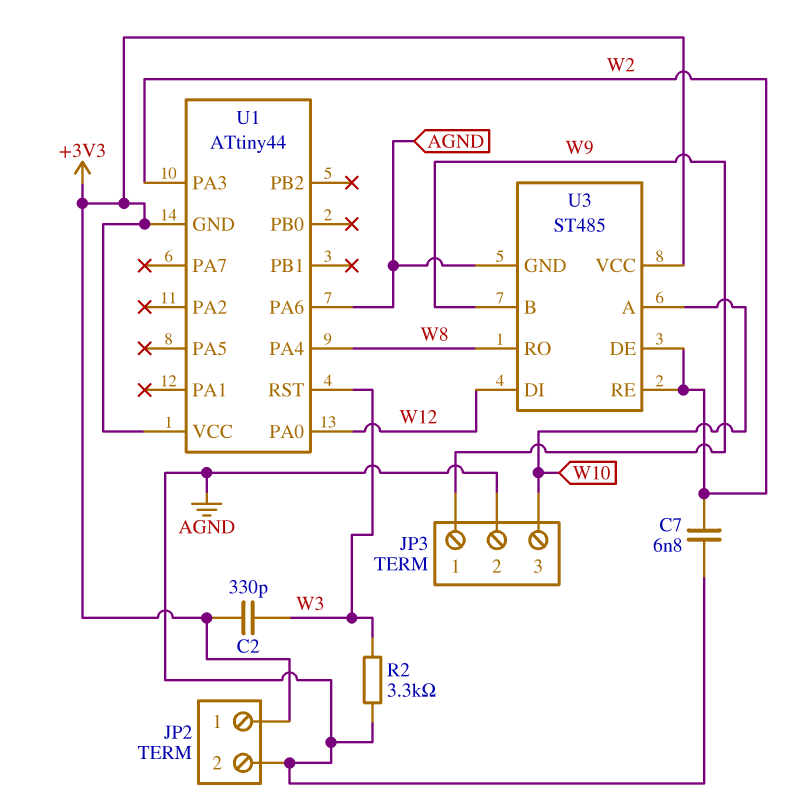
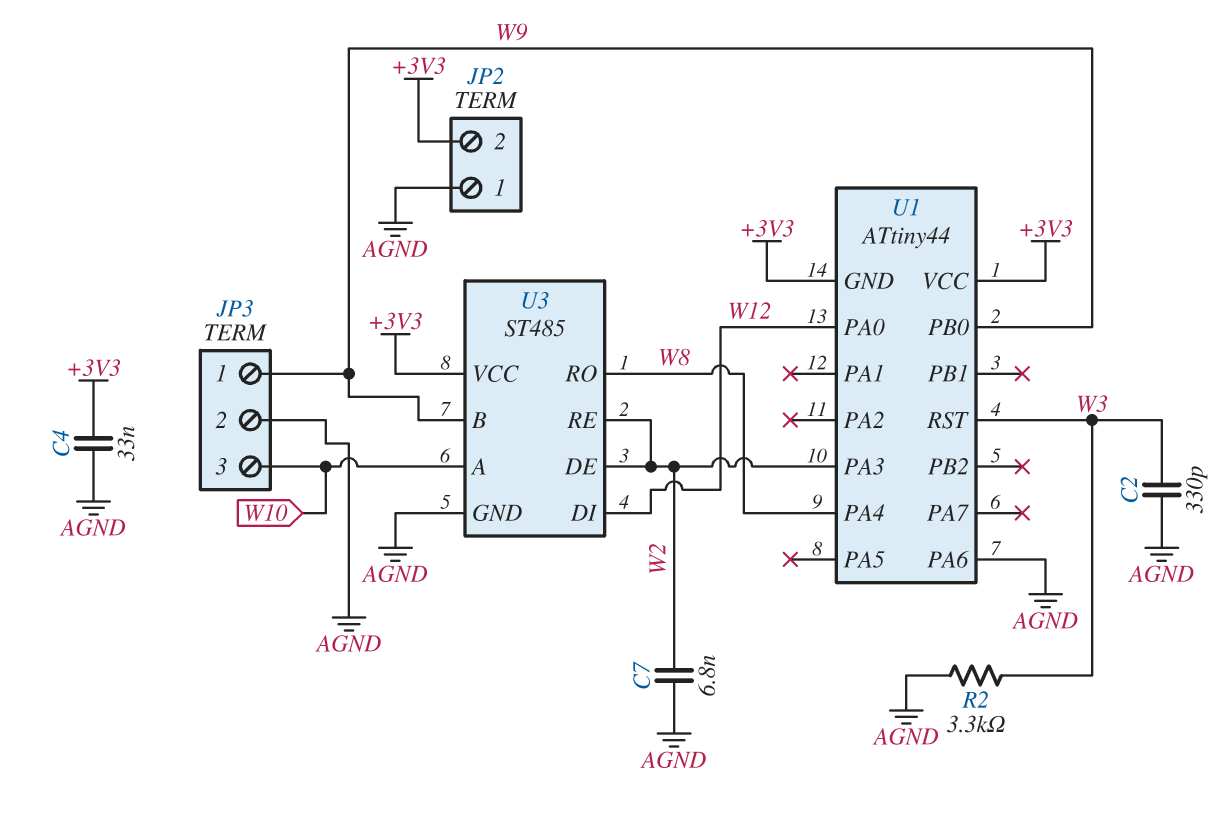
C2: 330pF (+3V3, W3) -> 330pF (AGND, W3)
C4: none -> 33nF (+3V3, AGND)
JP2 pin 1: +3V3 -> AGND
JP2 pin 2: AGND -> +3V3
U1 pin PB0: none -> W9

